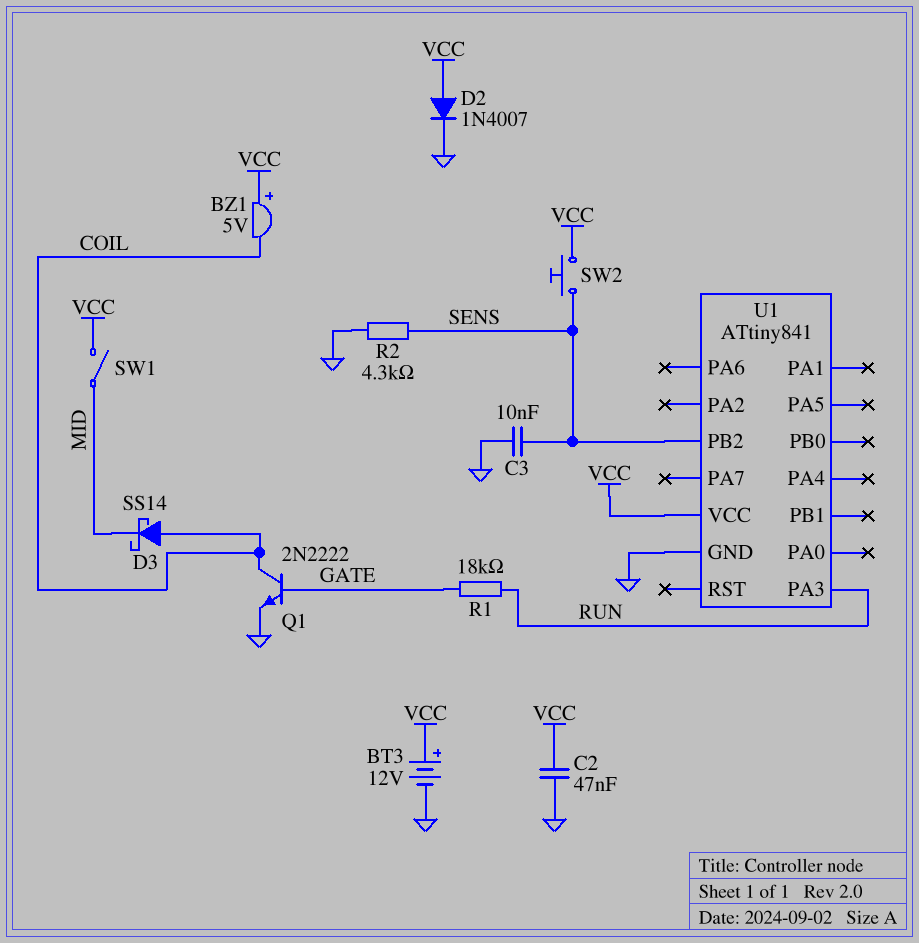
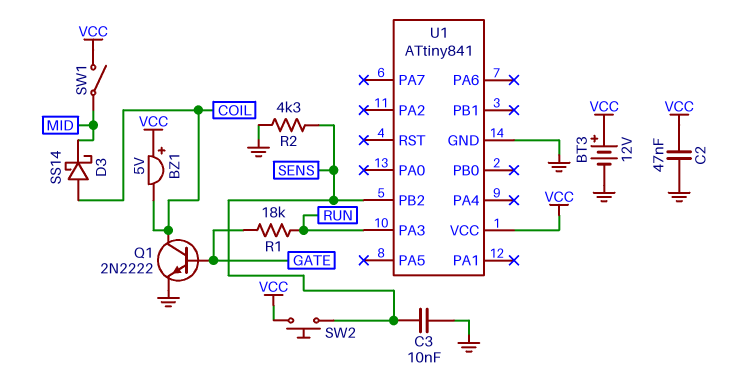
D2: diode 1N4007 (A VCC, K GND) -> none

